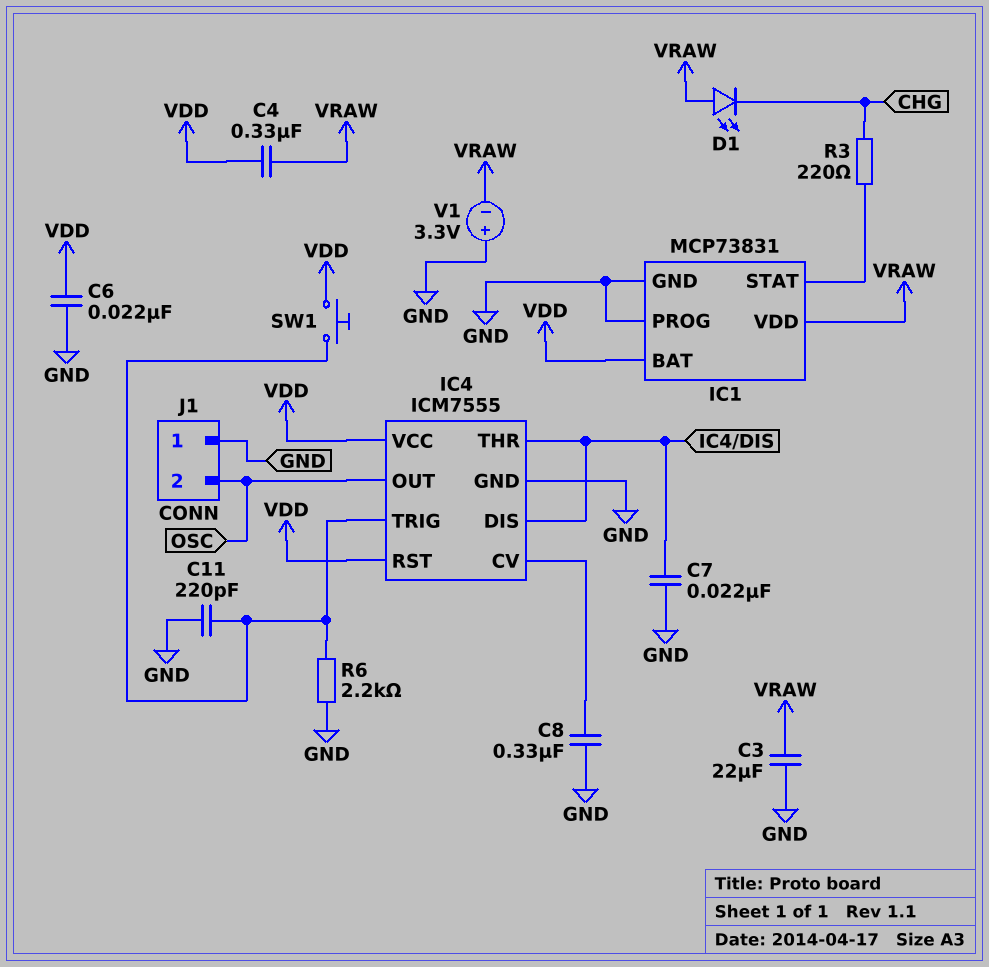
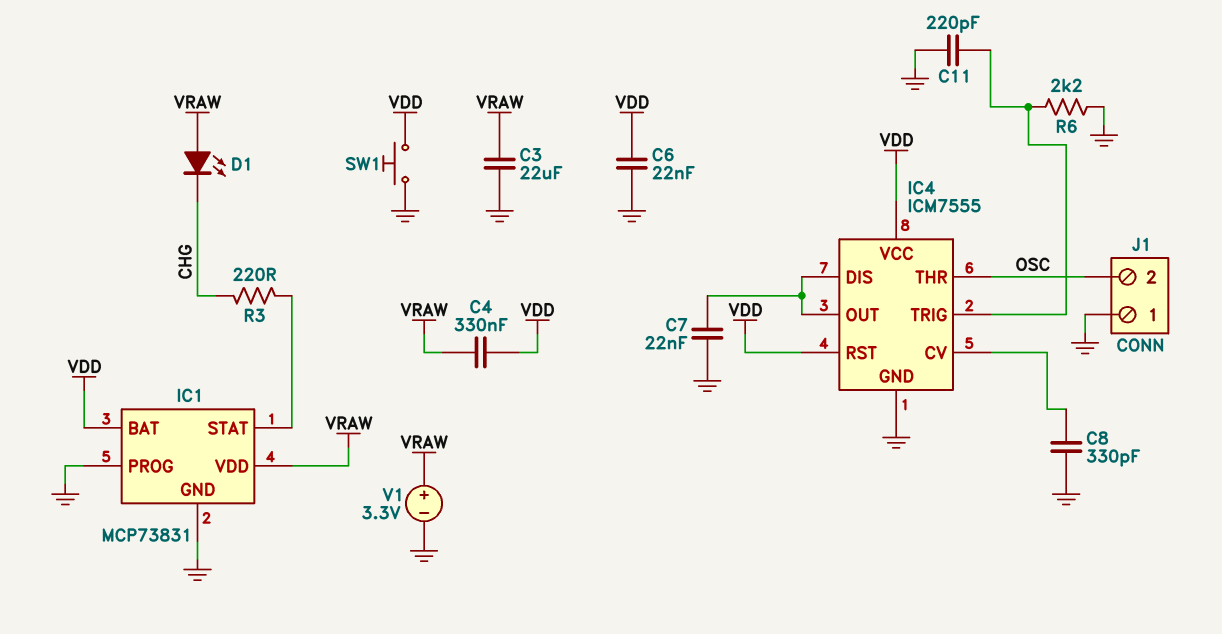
C8: 330nF (GND, IC4/CV) -> 330pF (GND, IC4/CV)
IC4 pin OUT: OSC -> IC4/DIS
IC4 pin THR: IC4/DIS -> OSC
SW1: button (IC4/TRIG, VDD) -> button (GND, VDD)
V1: 3.3V (plus GND, minus VRAW) -> 3.3V (plus VRAW, minus GND)

